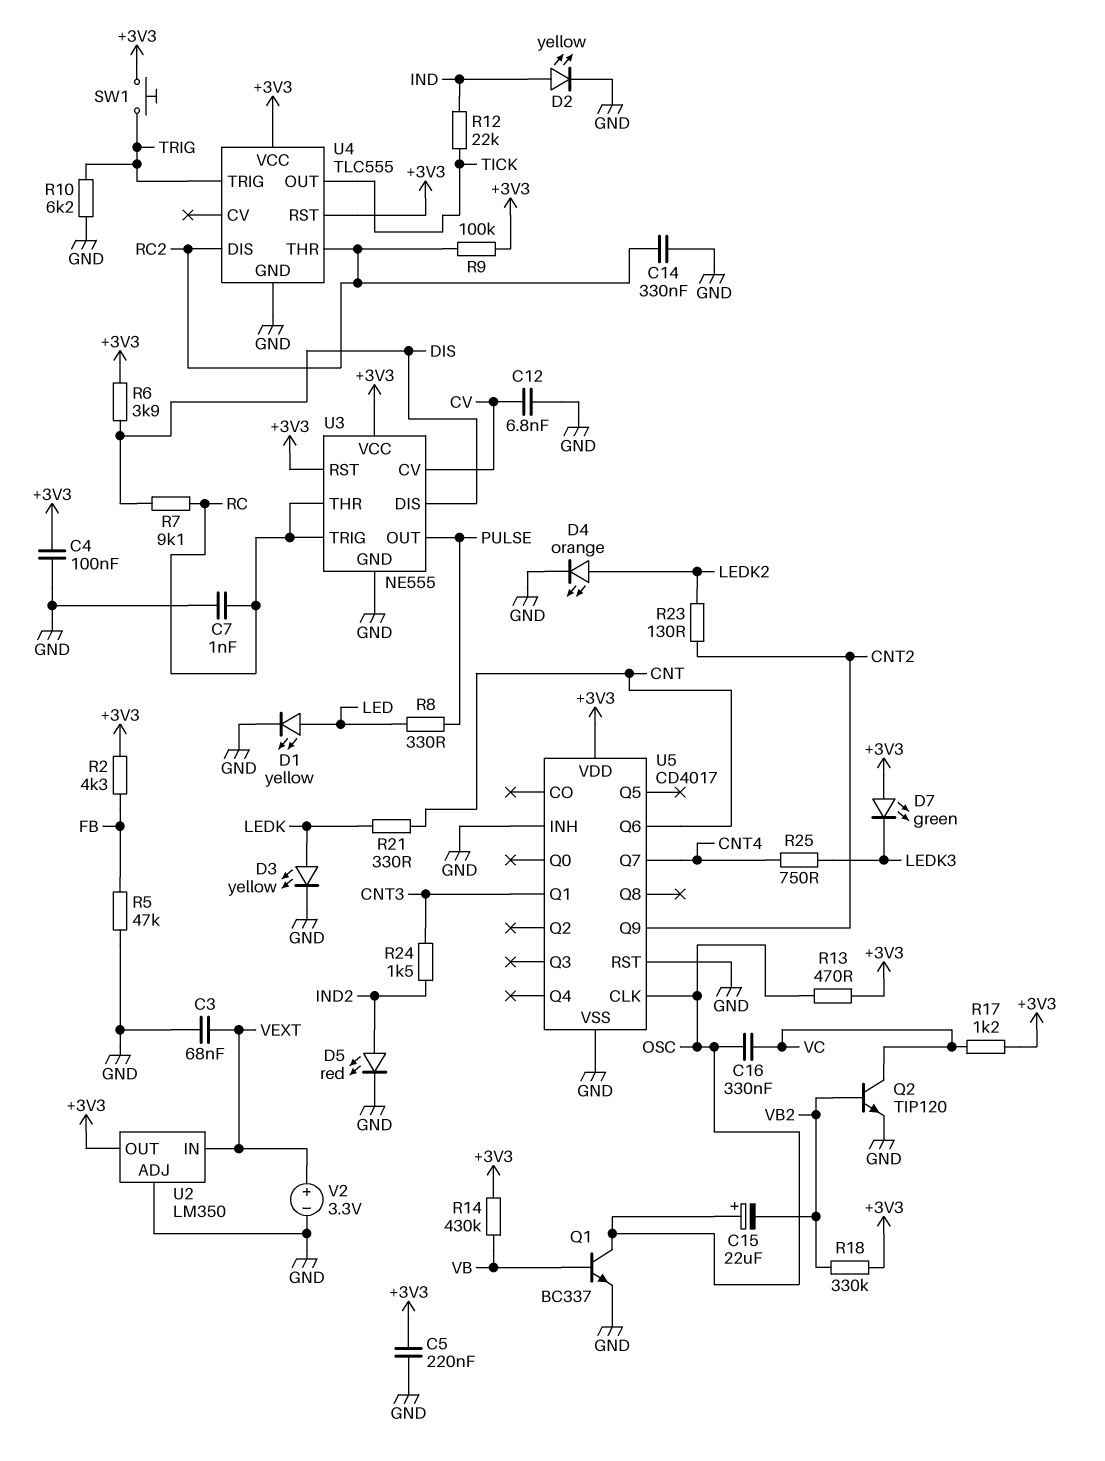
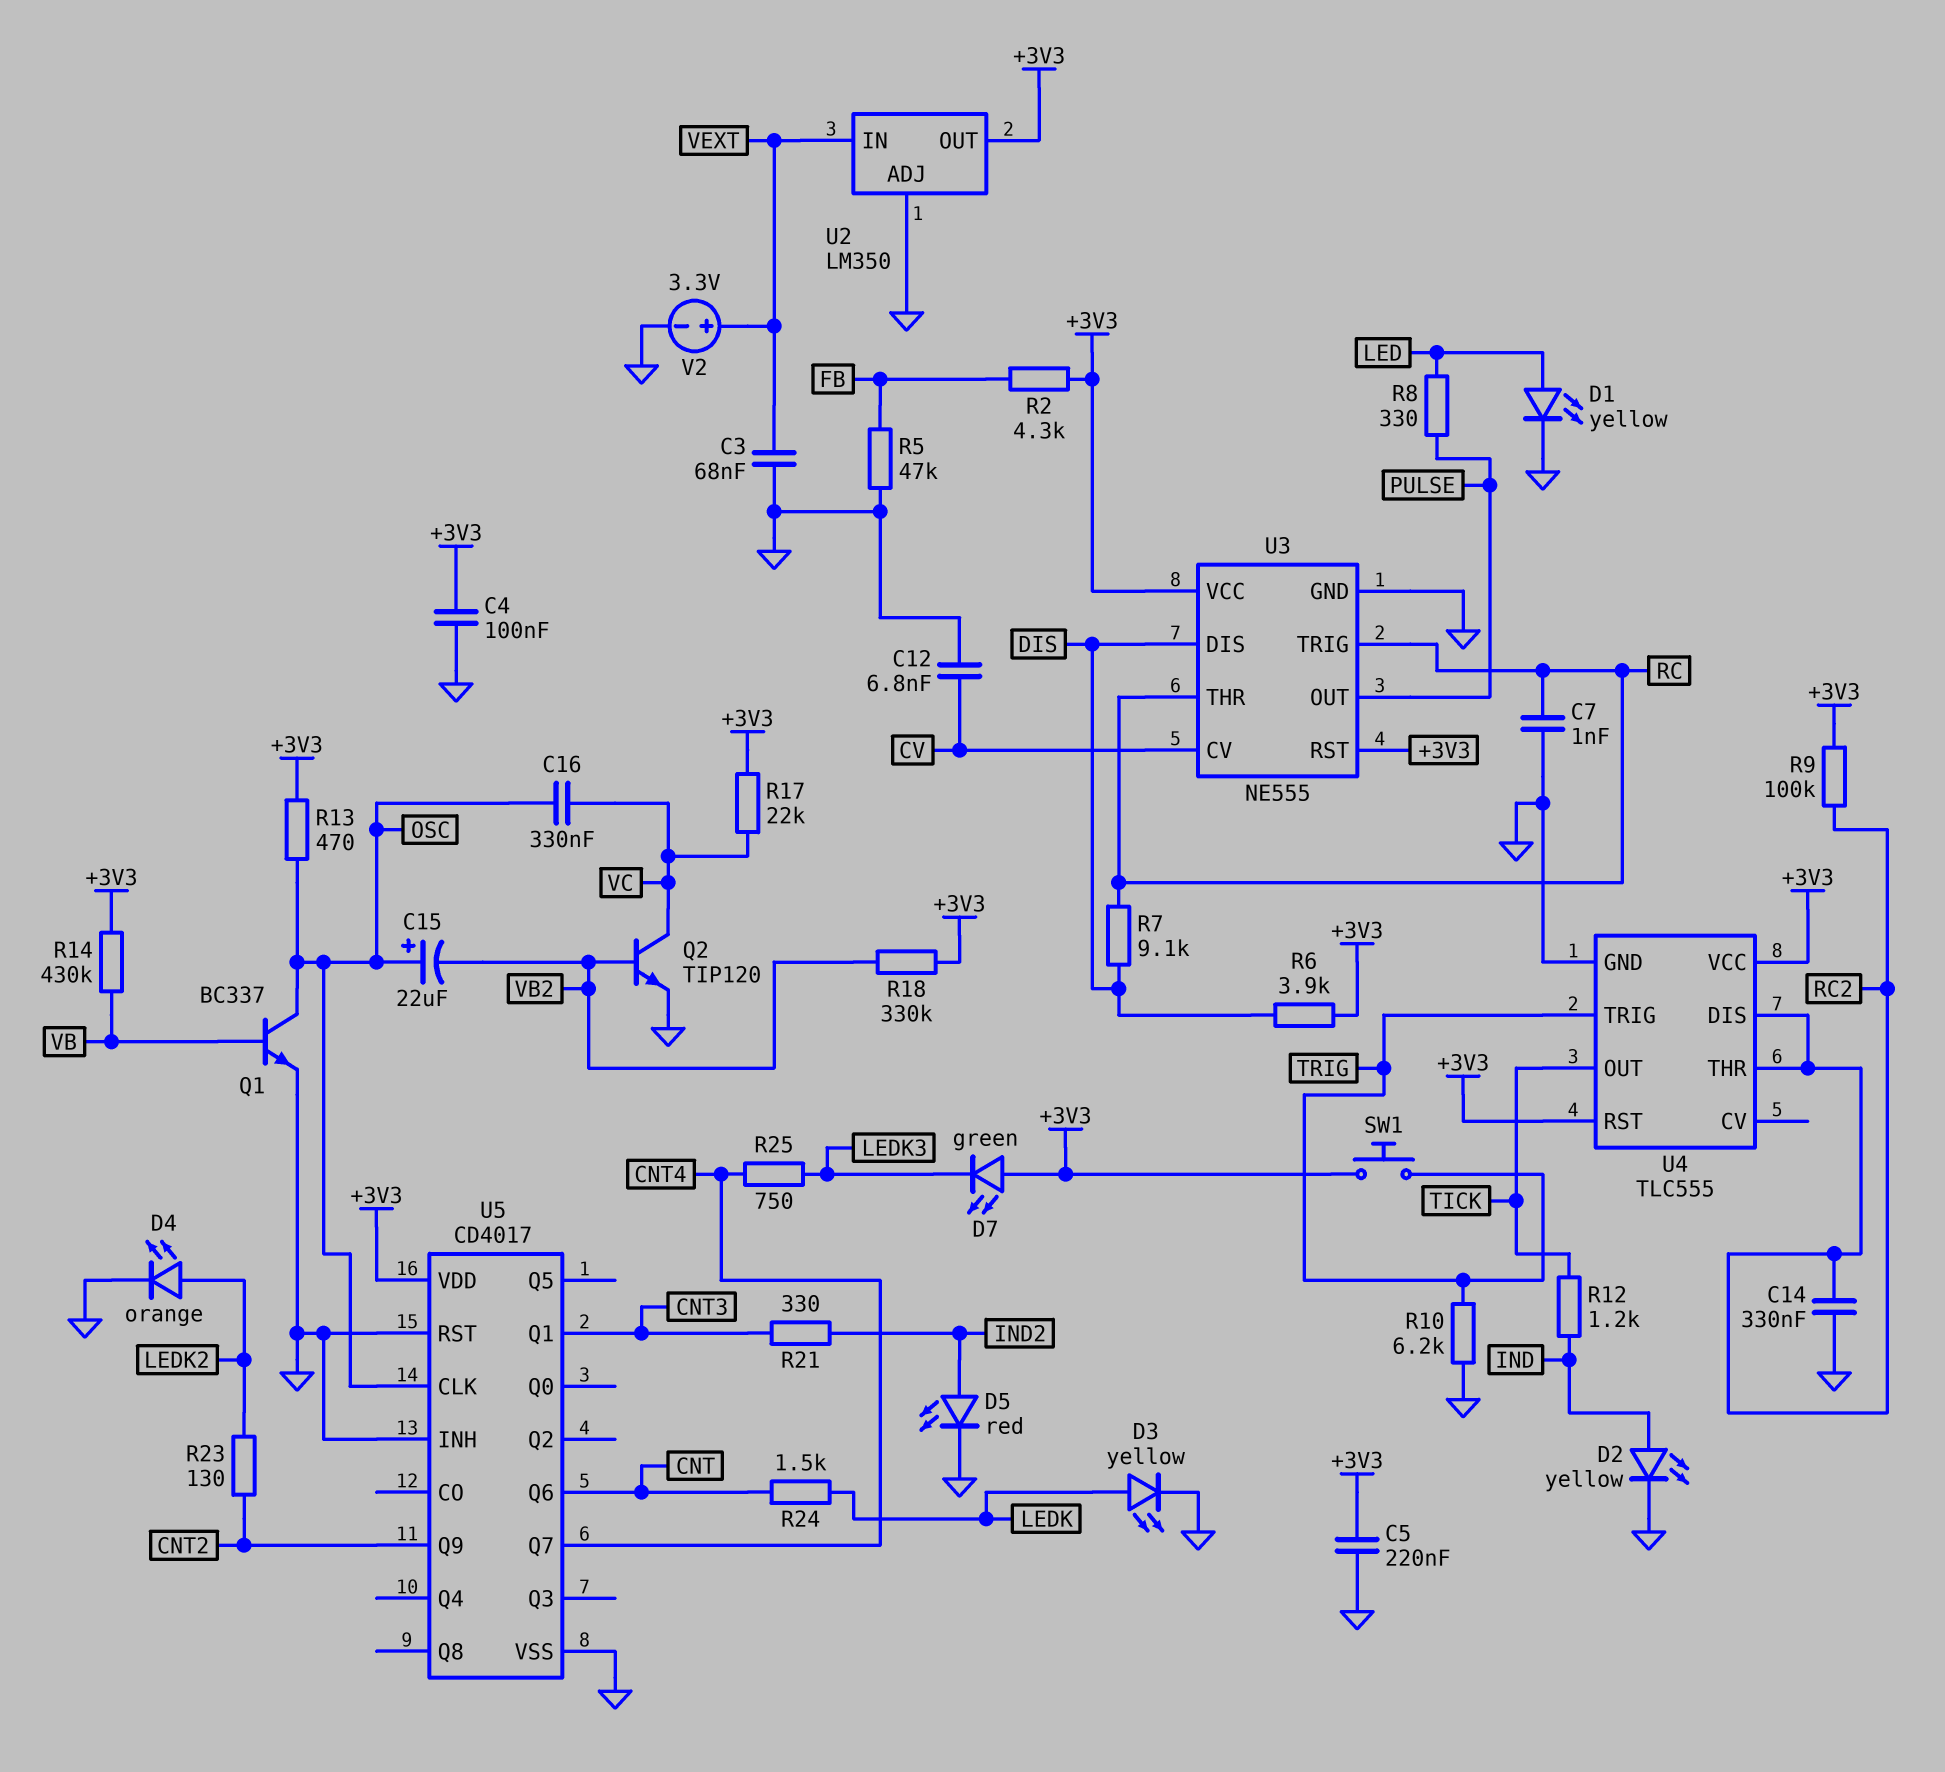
R12: 22k (IND, TICK) -> 1.2k (IND, TICK)
R17: 1.2k (+3V3, VC) -> 22k (+3V3, VC)
R21: 330 (CNT, LEDK) -> 330 (CNT3, IND2)
R24: 1.5k (CNT3, IND2) -> 1.5k (CNT, LEDK)

